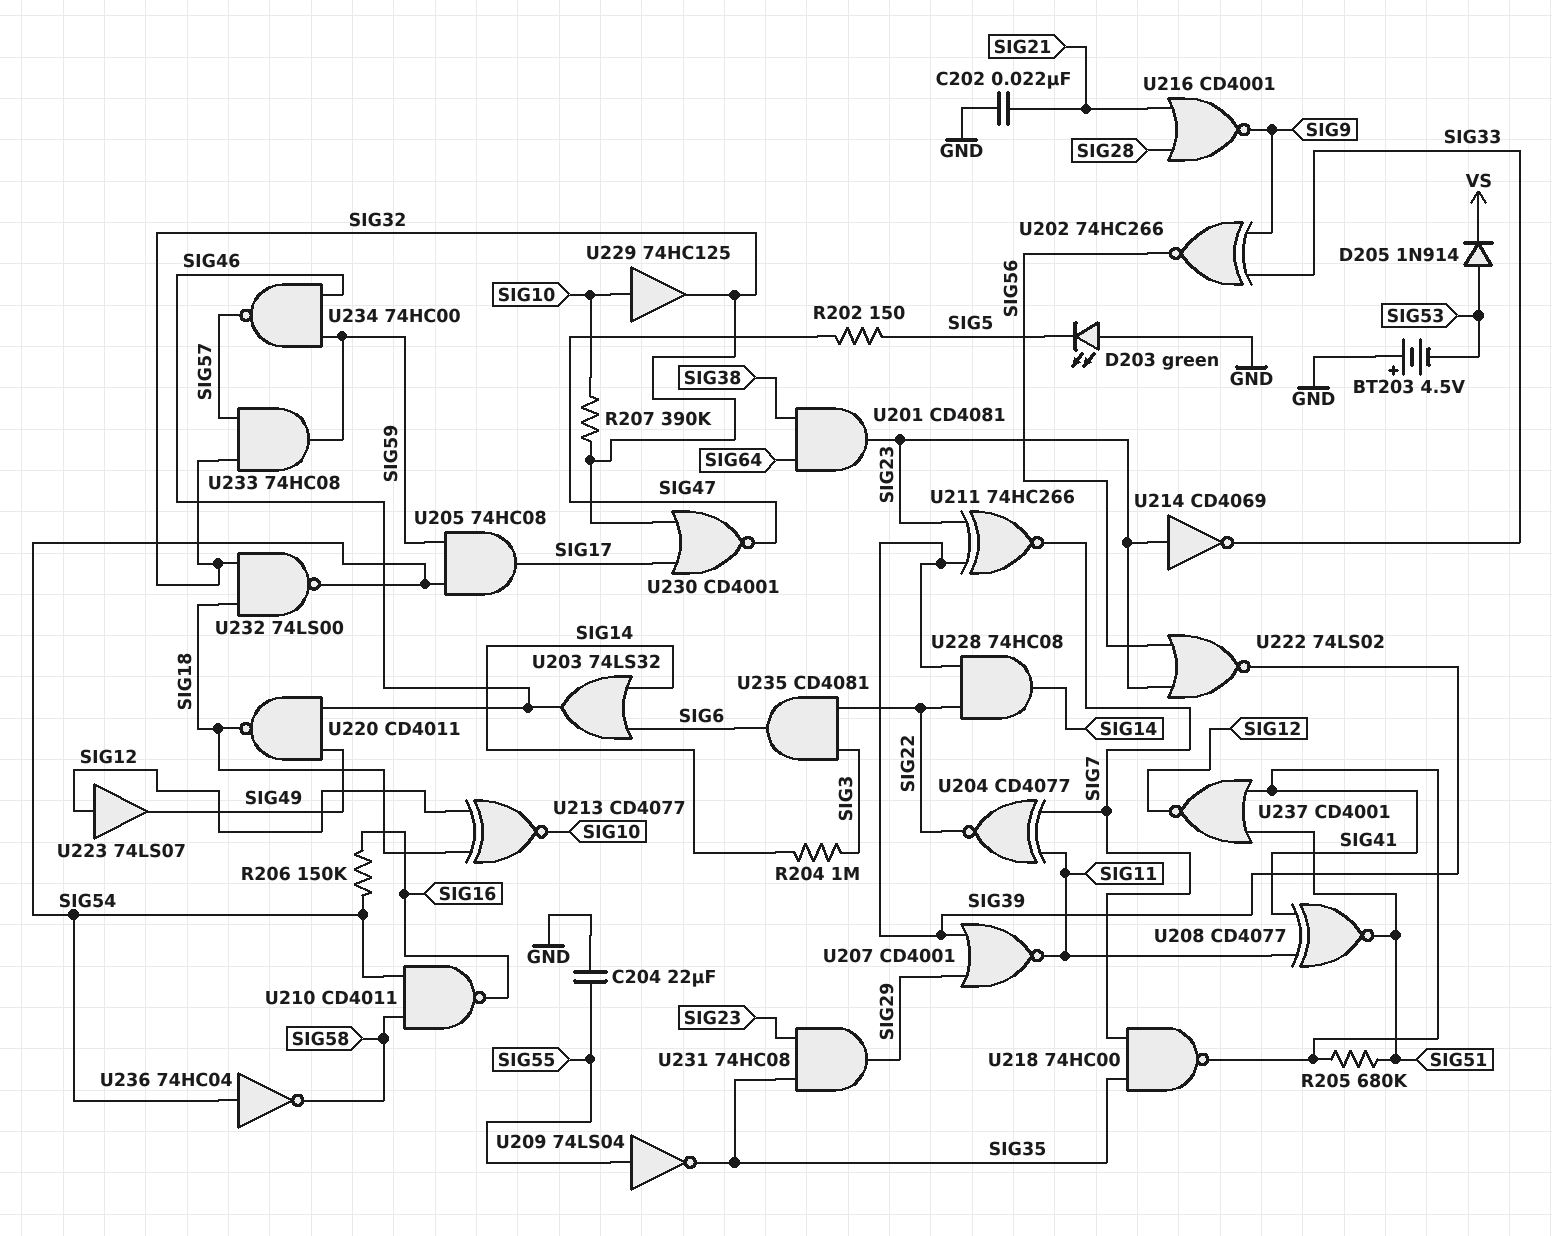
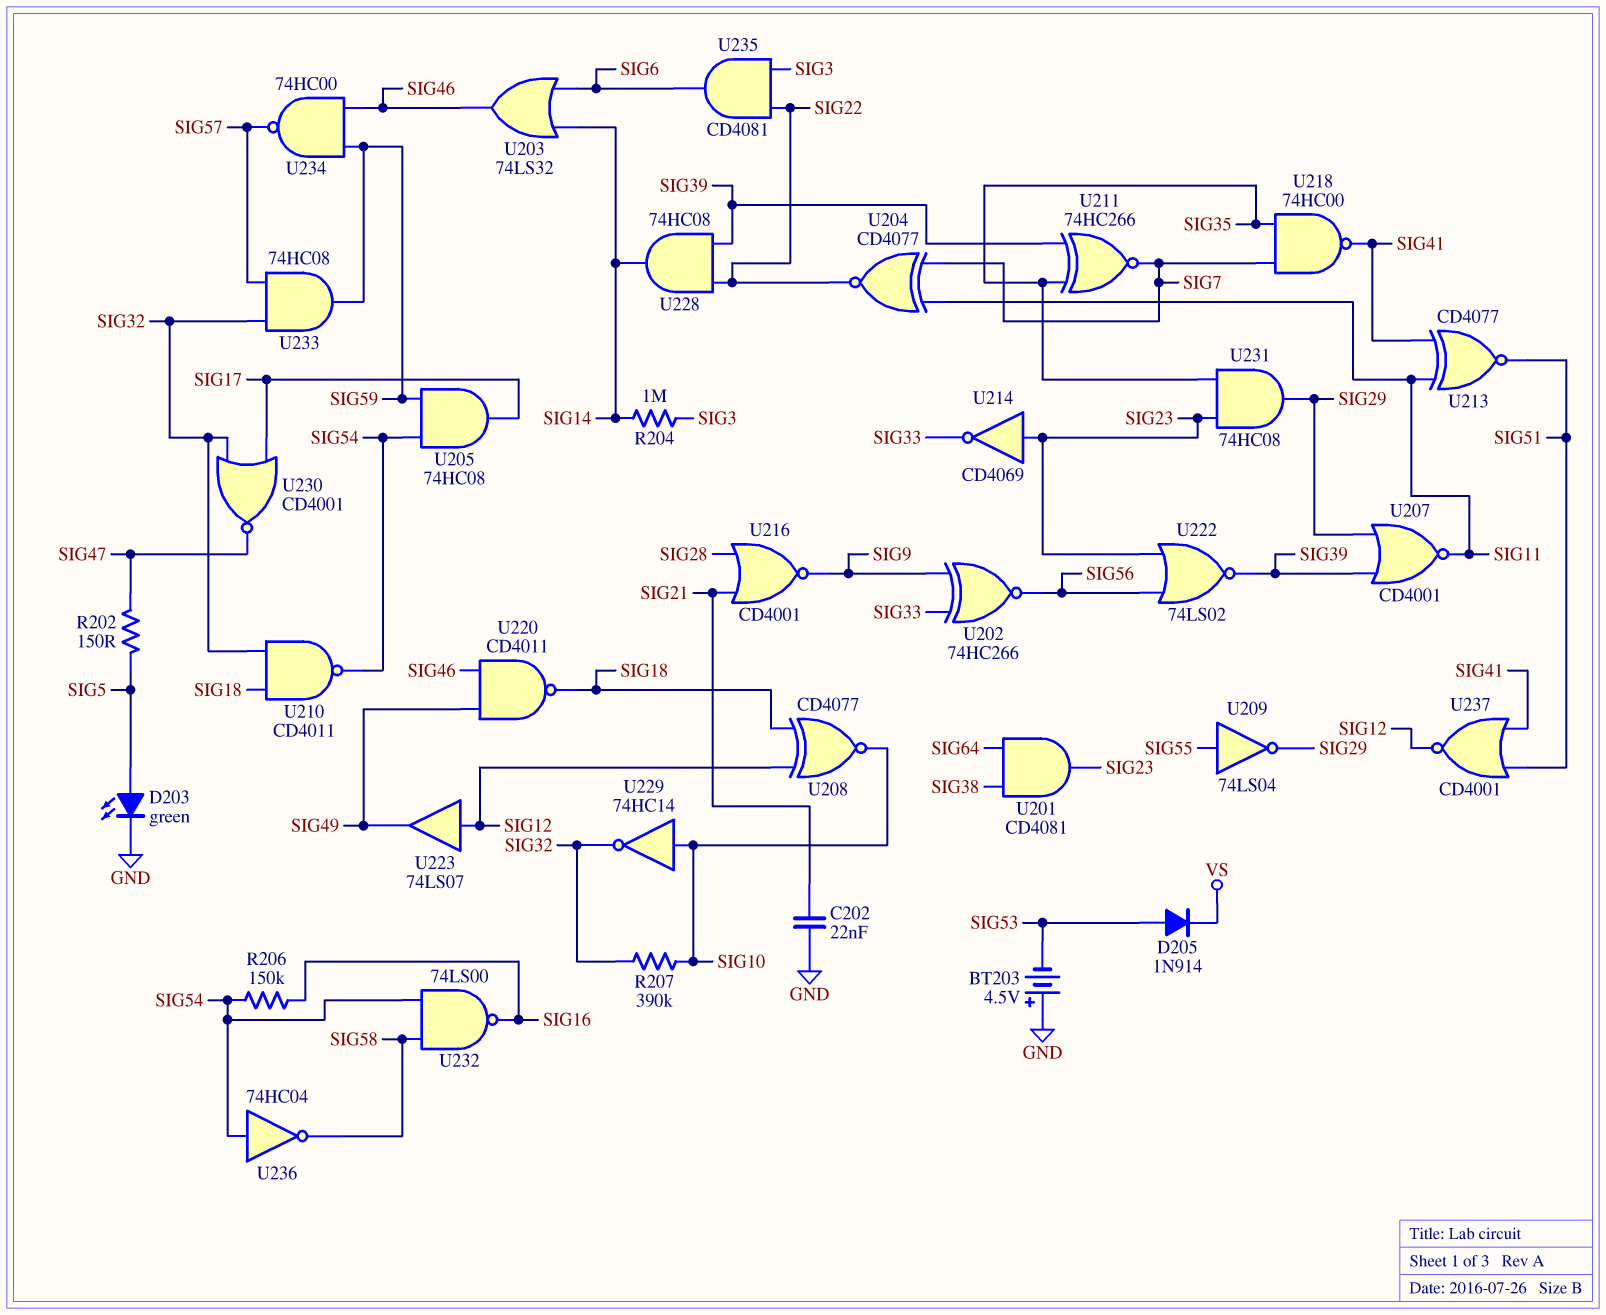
C204: 22uF (GND, SIG55) -> none
D203: LED green (A GND, K SIG5) -> LED green (A SIG5, K GND)
R205: 680k (SIG41, SIG51) -> none
U208: XNOR CD4077 (in SIG11, in SIG41, out SIG51) -> XNOR CD4077 (in SIG12, in SIG18, out SIG10)
U209: NOT 74LS04 (in SIG55, out SIG35) -> NOT 74LS04 (in SIG55, out SIG29)
U210: NAND CD4011 (in SIG54, in SIG58, out SIG16) -> NAND CD4011 (in SIG18, in SIG32, out SIG54)
U211: XNOR 74HC266 (in SIG23, in SIG39, out SIG7) -> XNOR 74HC266 (in SIG35, in SIG39, out SIG7)
U213: XNOR CD4077 (in SIG12, in SIG18, out SIG10) -> XNOR CD4077 (in SIG11, in SIG41, out SIG51)
U229: buffer 74HC125 (in SIG10, out SIG32) -> NOT 74HC14 (in SIG10, out SIG32)
U232: NAND 74LS00 (in SIG18, in SIG32, out SIG54) -> NAND 74LS00 (in SIG54, in SIG58, out SIG16)

